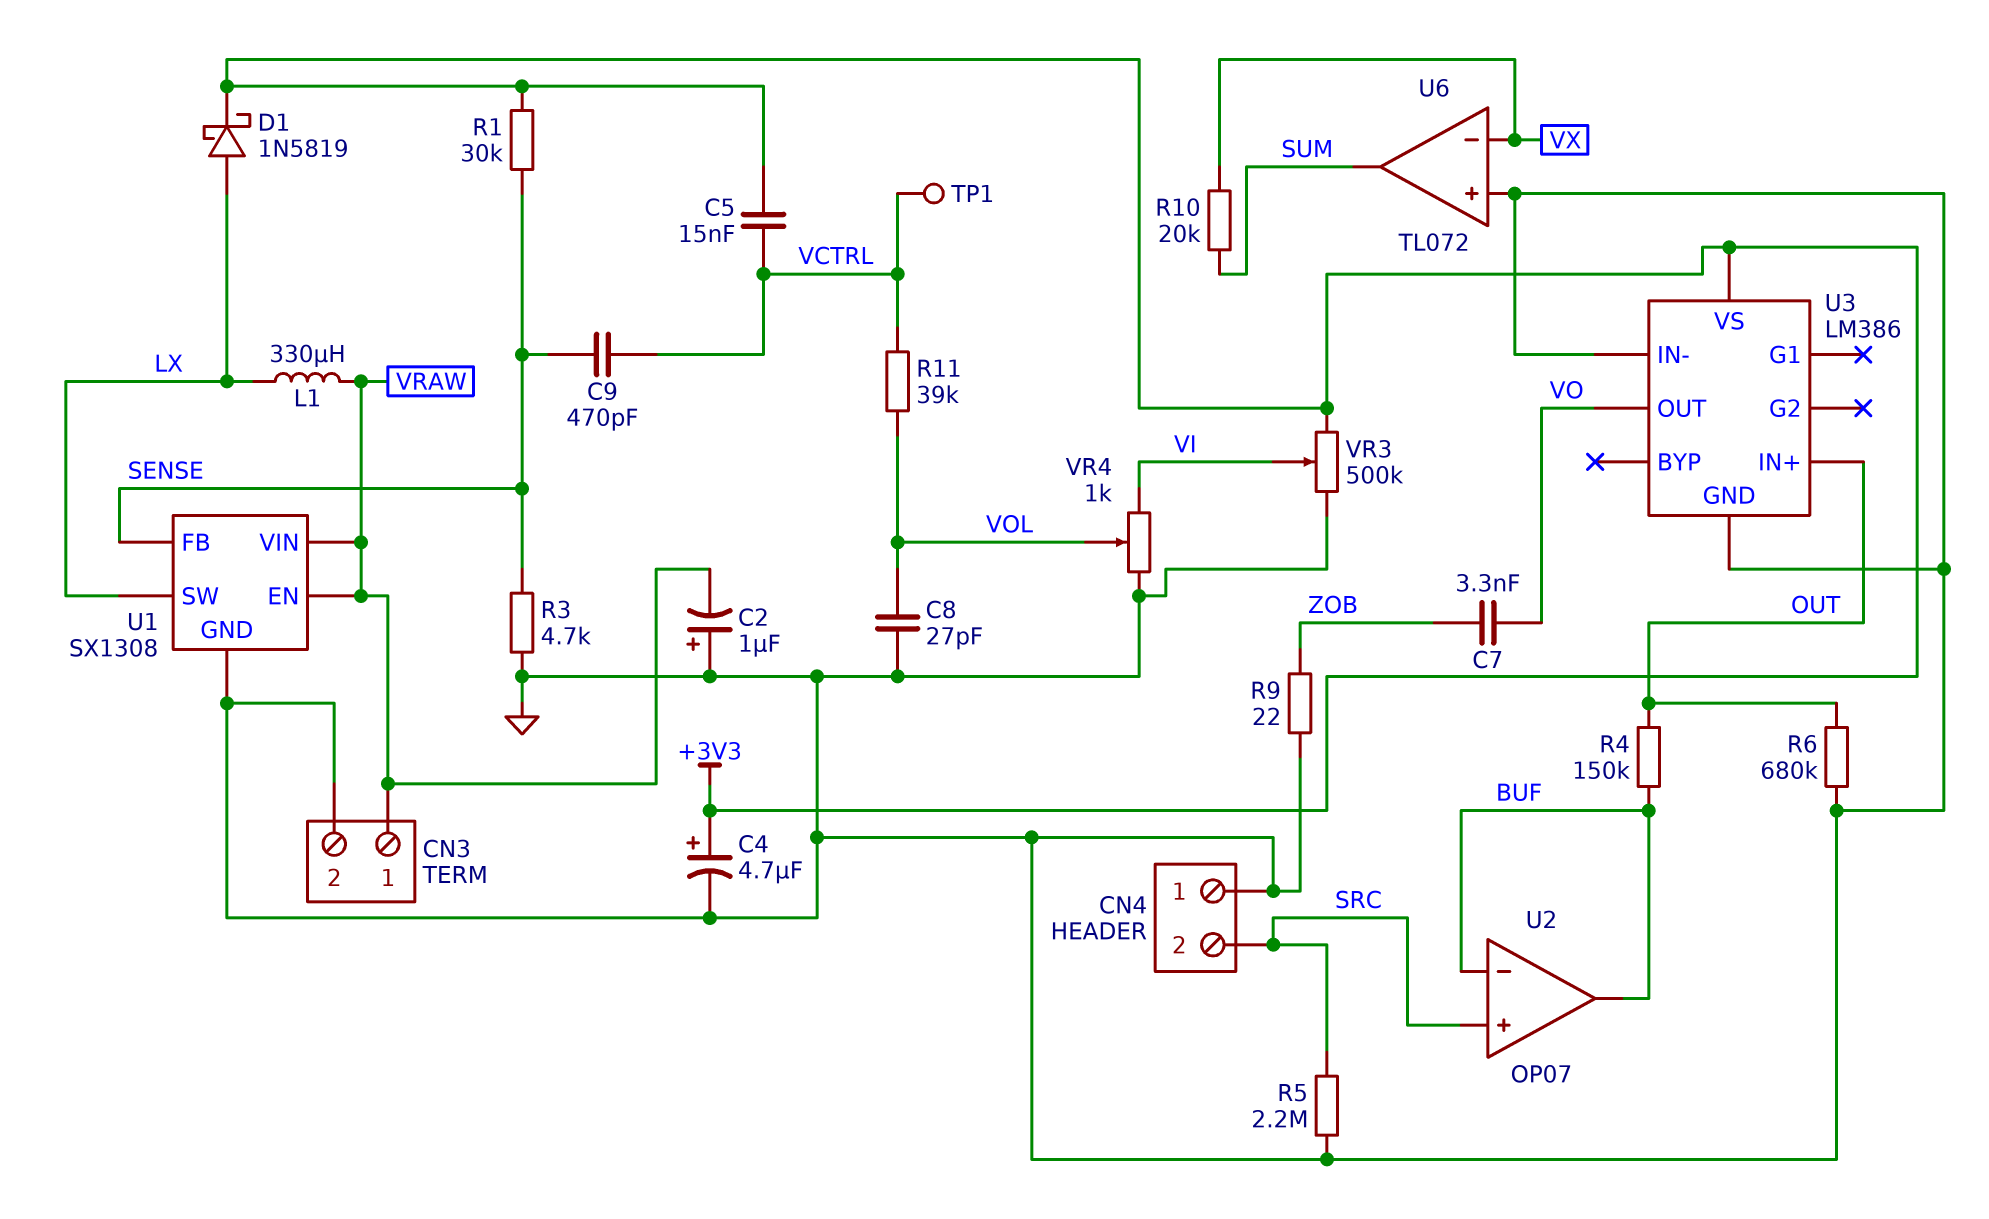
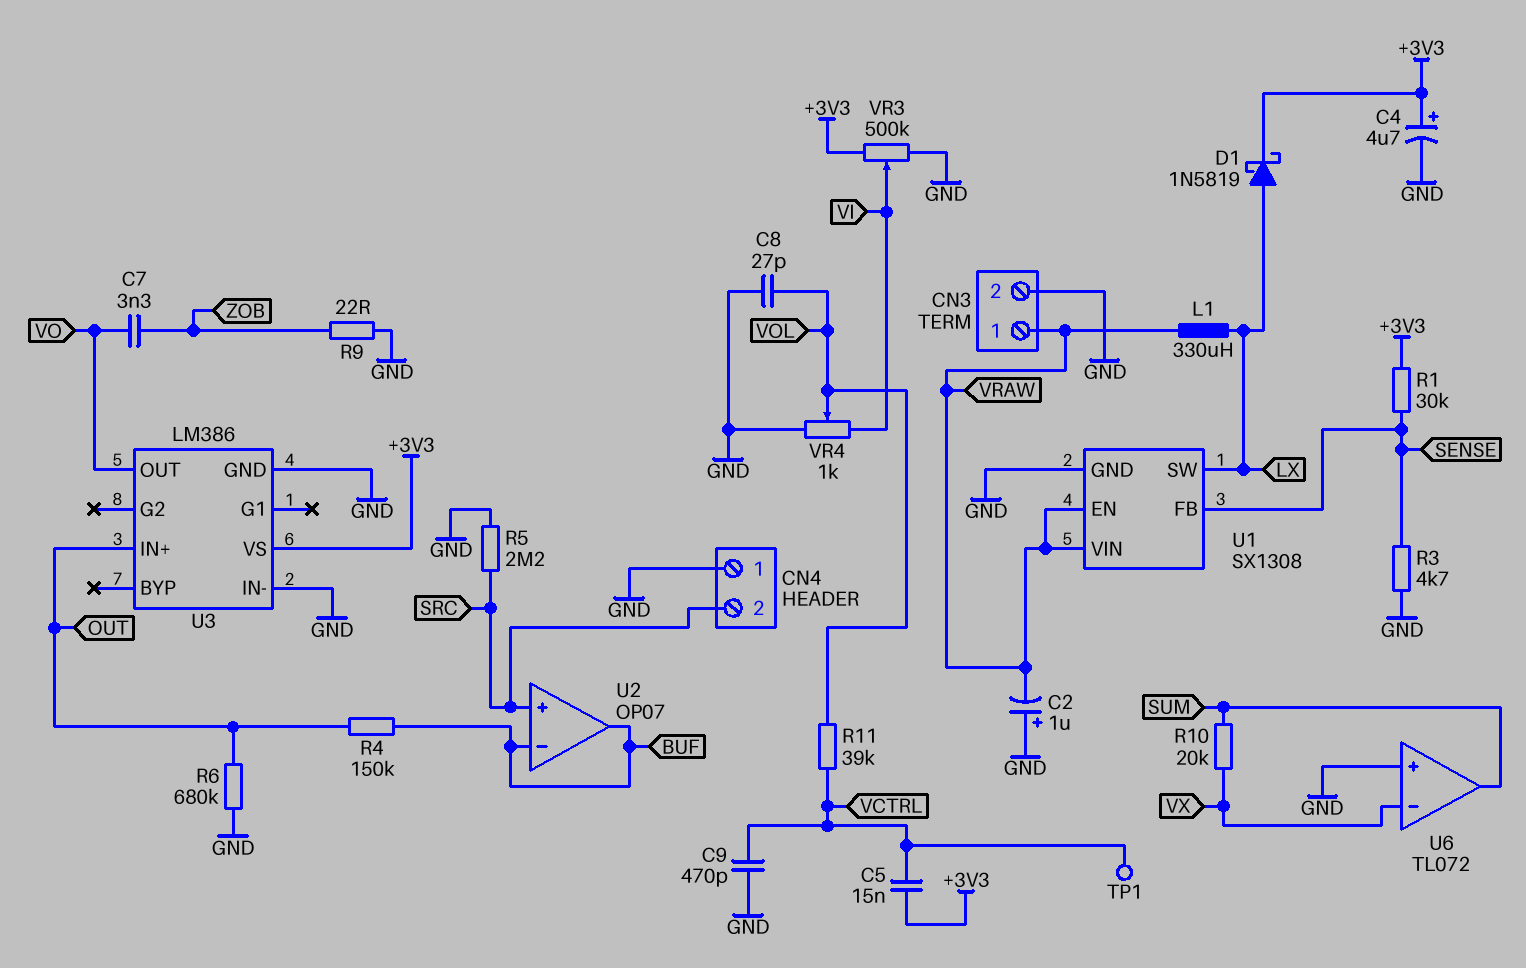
C9: 470pF (SENSE, VCTRL) -> 470pF (GND, VCTRL)

